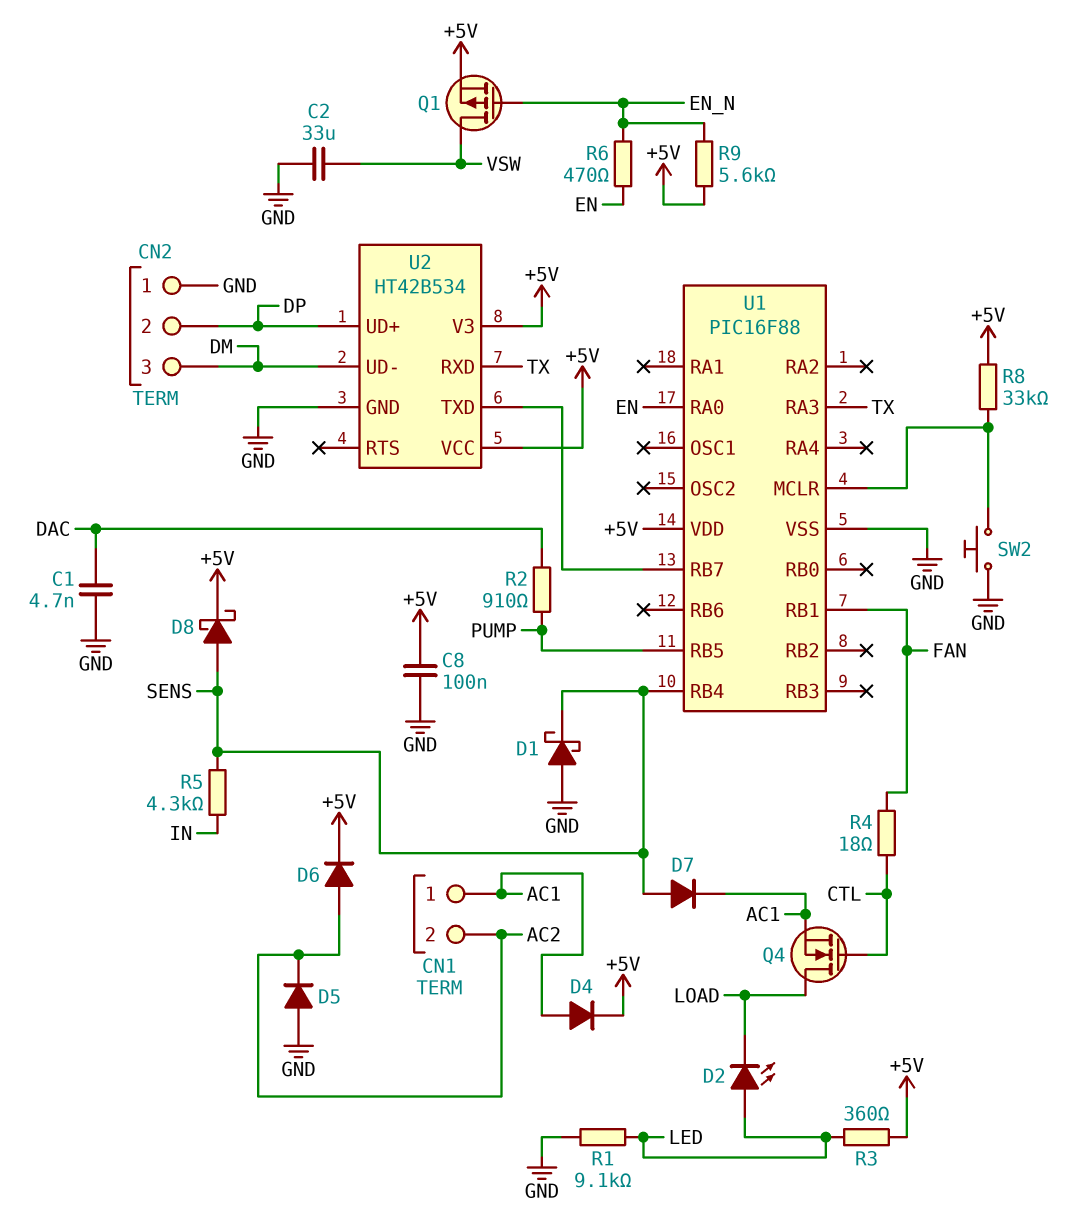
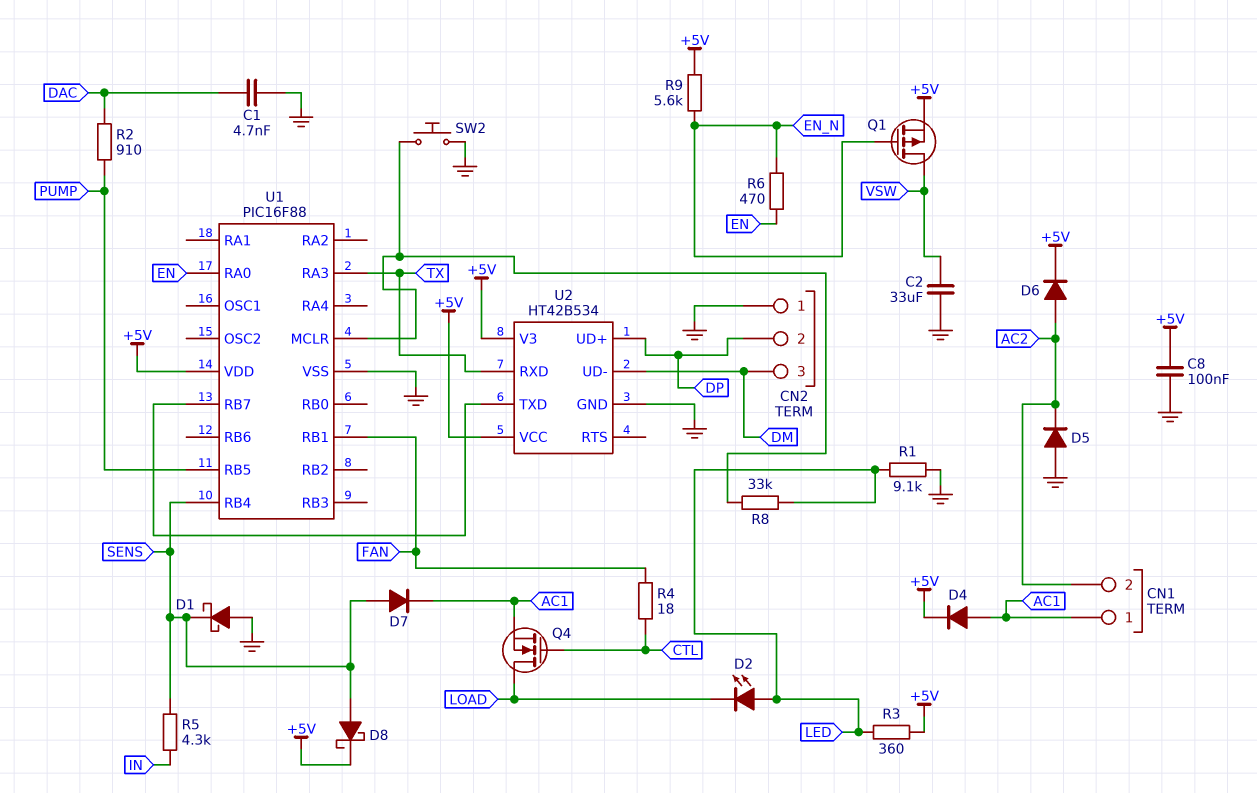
R8: 33k (+5V, U1/MCLR) -> 33k (LED, U1/MCLR)

